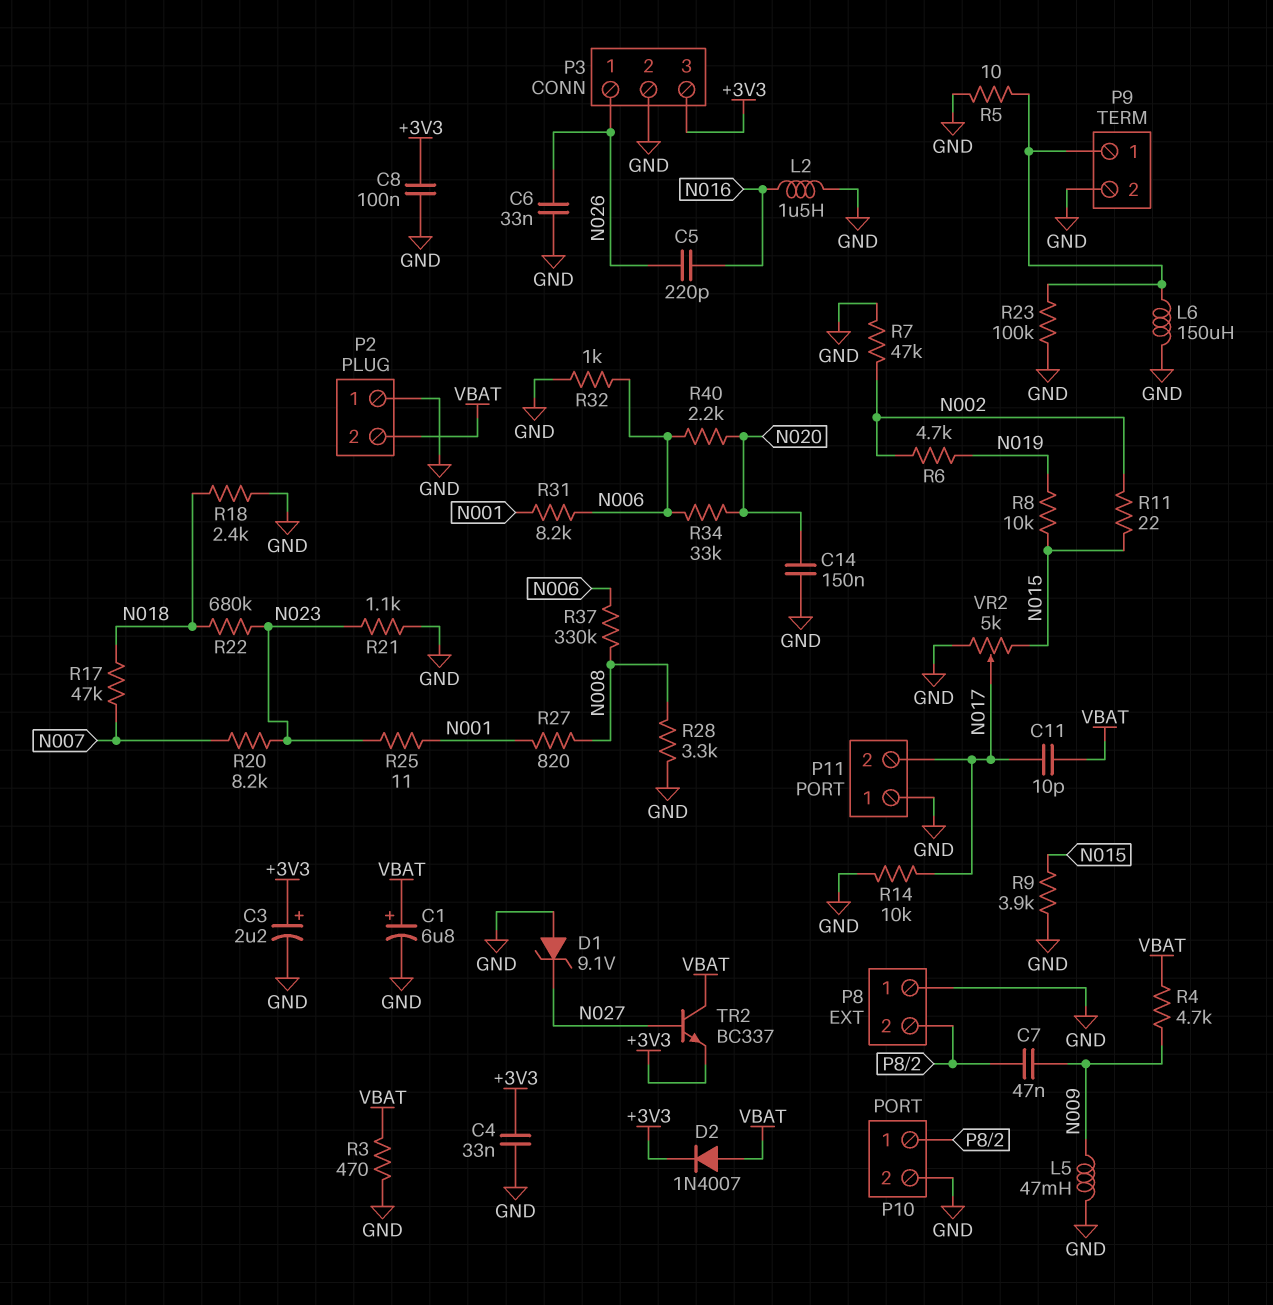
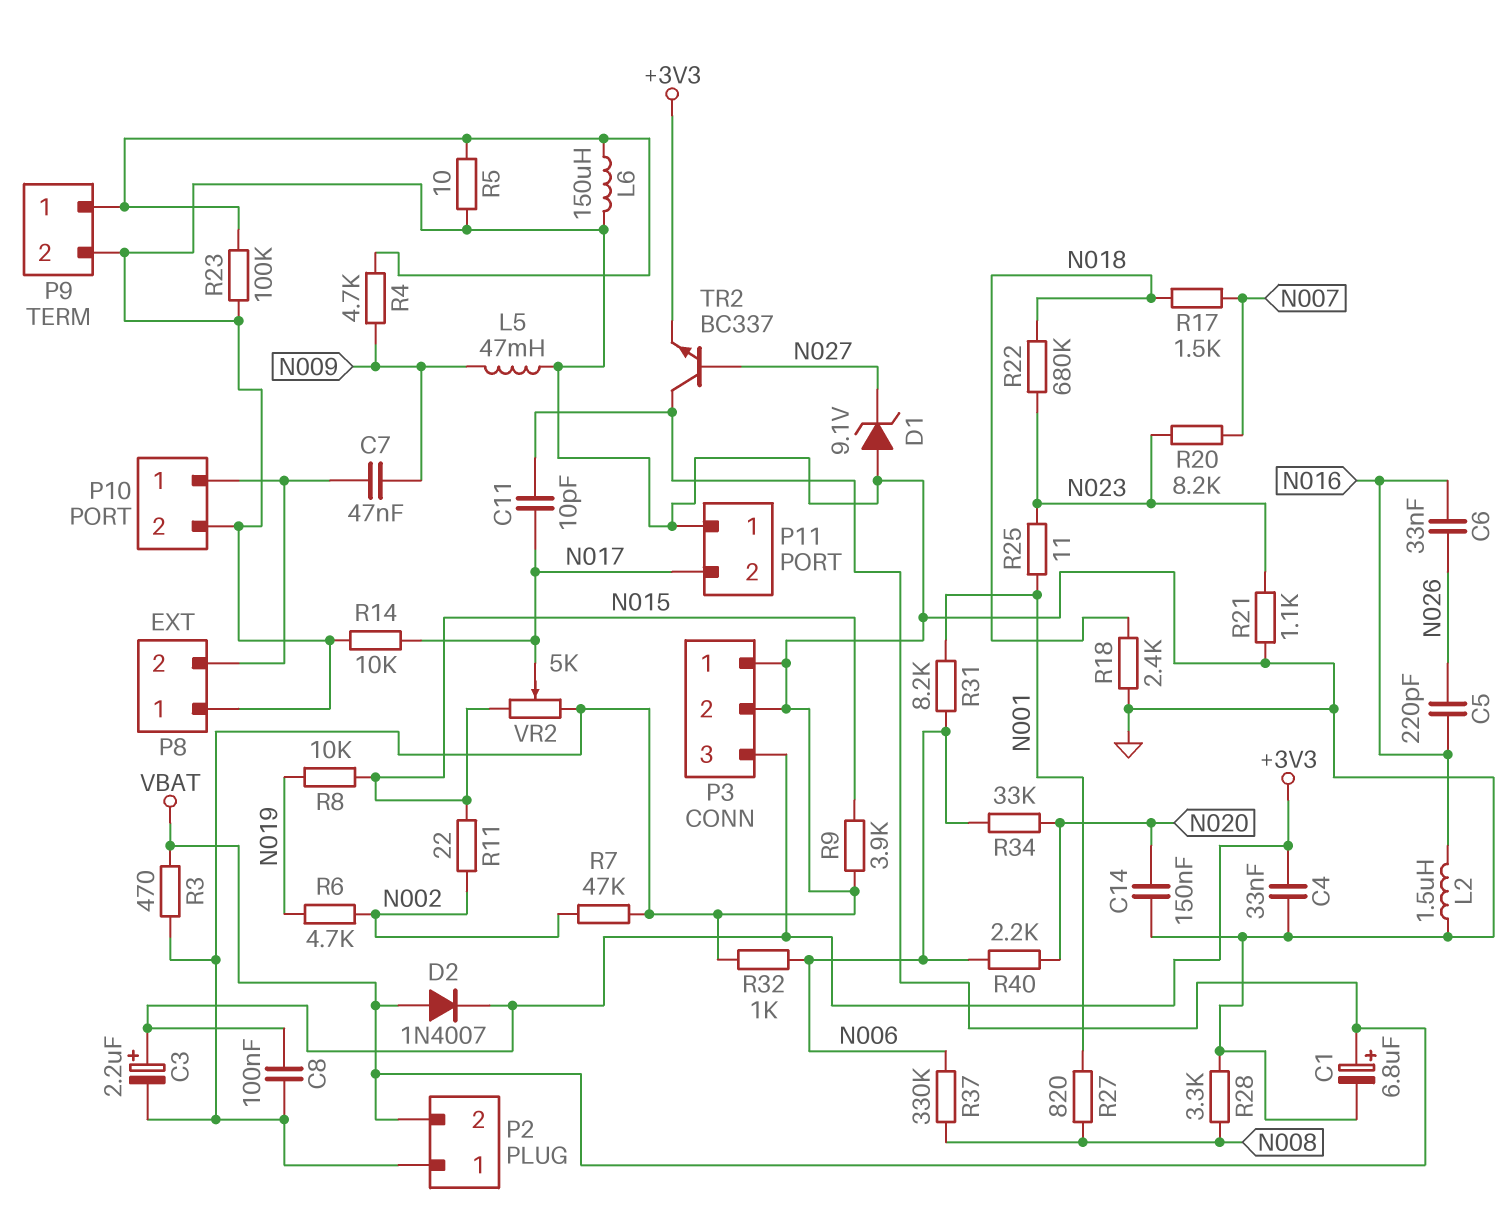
C6: 33nF (GND, N026) -> 33nF (N016, N026)
P3 pin 1: N026 -> GND
R4: 4.7k (N009, VBAT) -> 4.7k (N009, P9/1)
R17: 47k (N007, N018) -> 1.5k (N007, N018)

